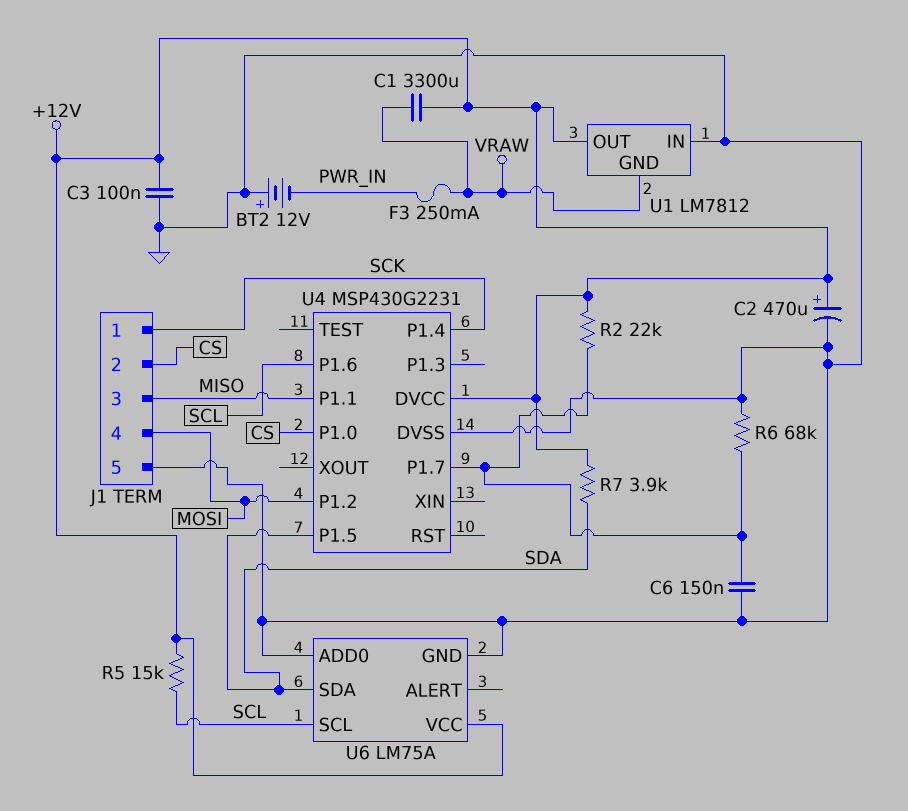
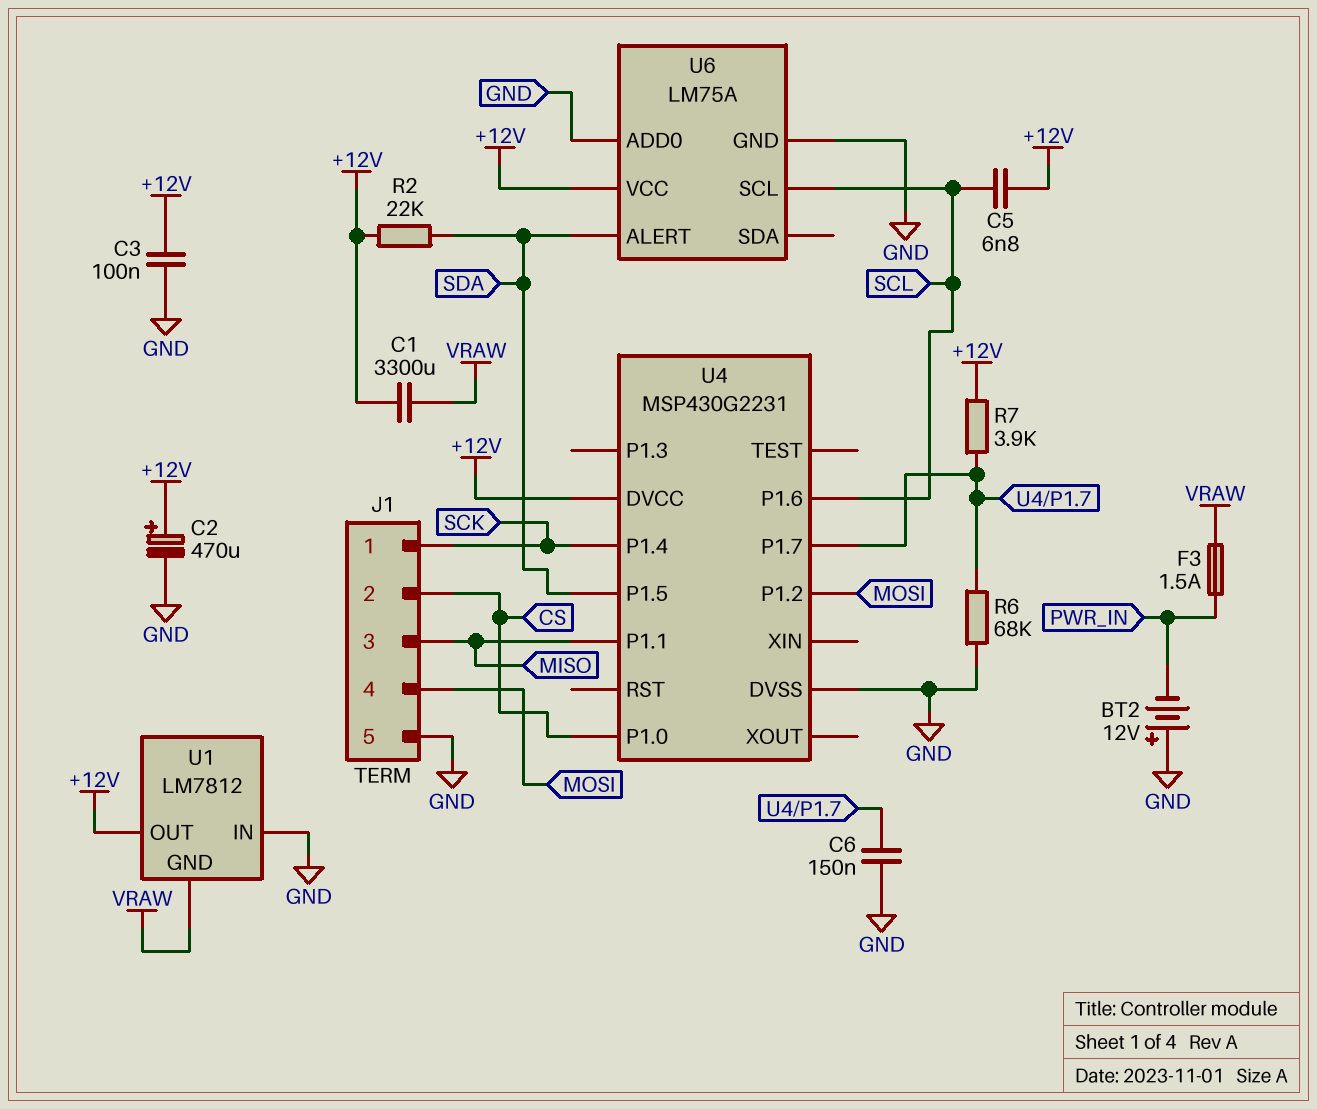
C5: none -> 6.8nF (+12V, SCL)
F3: 250mA (PWR_IN, VRAW) -> 1.5A (PWR_IN, VRAW)
R2: 22k (+12V, U4/P1.7) -> 22k (+12V, SDA)
R5: 15k (+12V, SCL) -> none
R7: 3.9k (+12V, SDA) -> 3.9k (+12V, U4/P1.7)
U6 pin ALERT: none -> SDA
U6 pin SDA: SDA -> none

